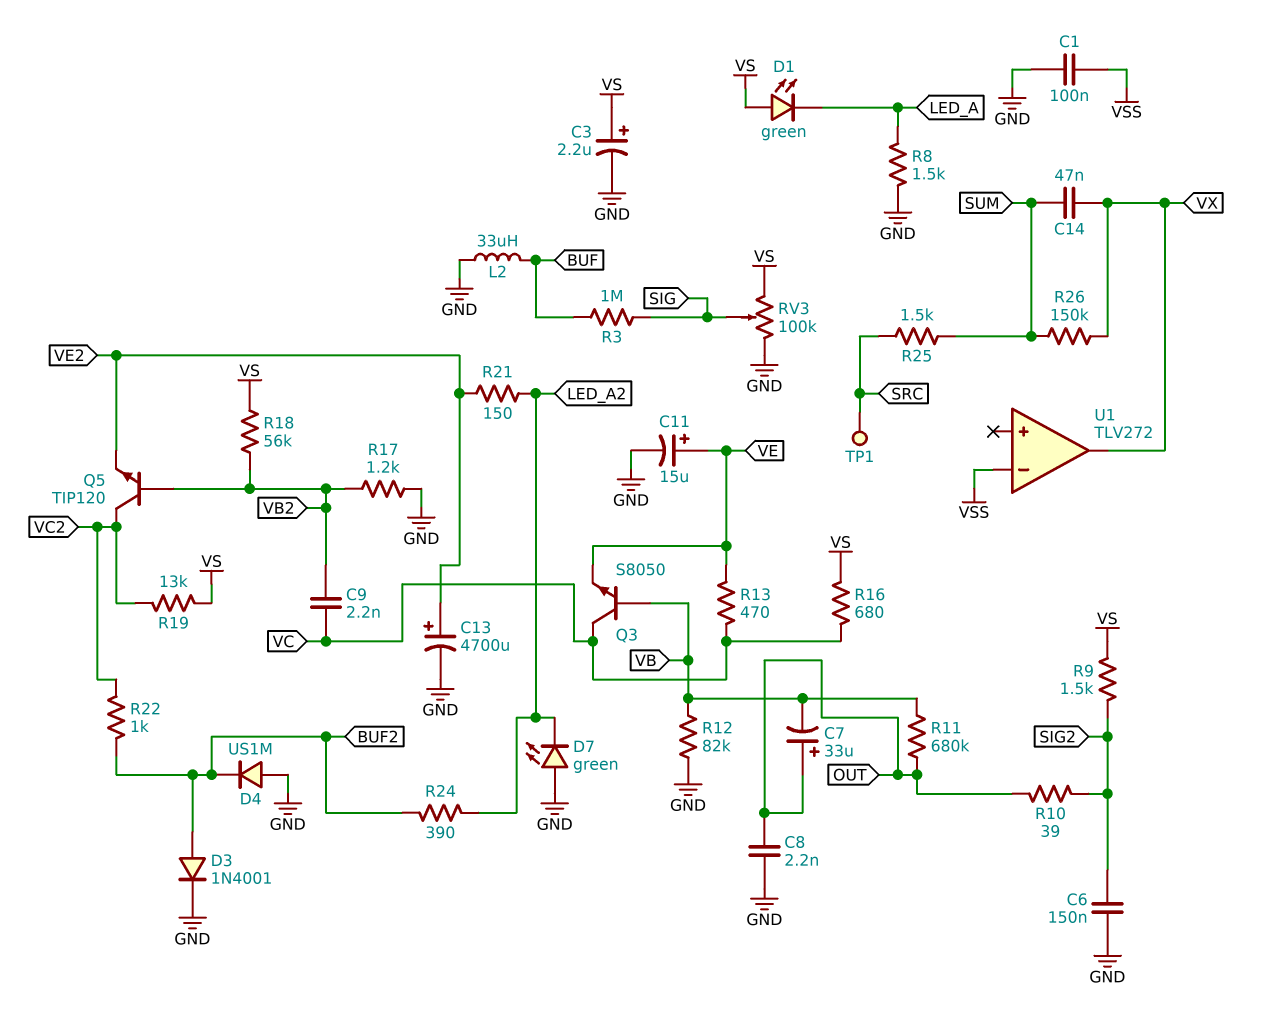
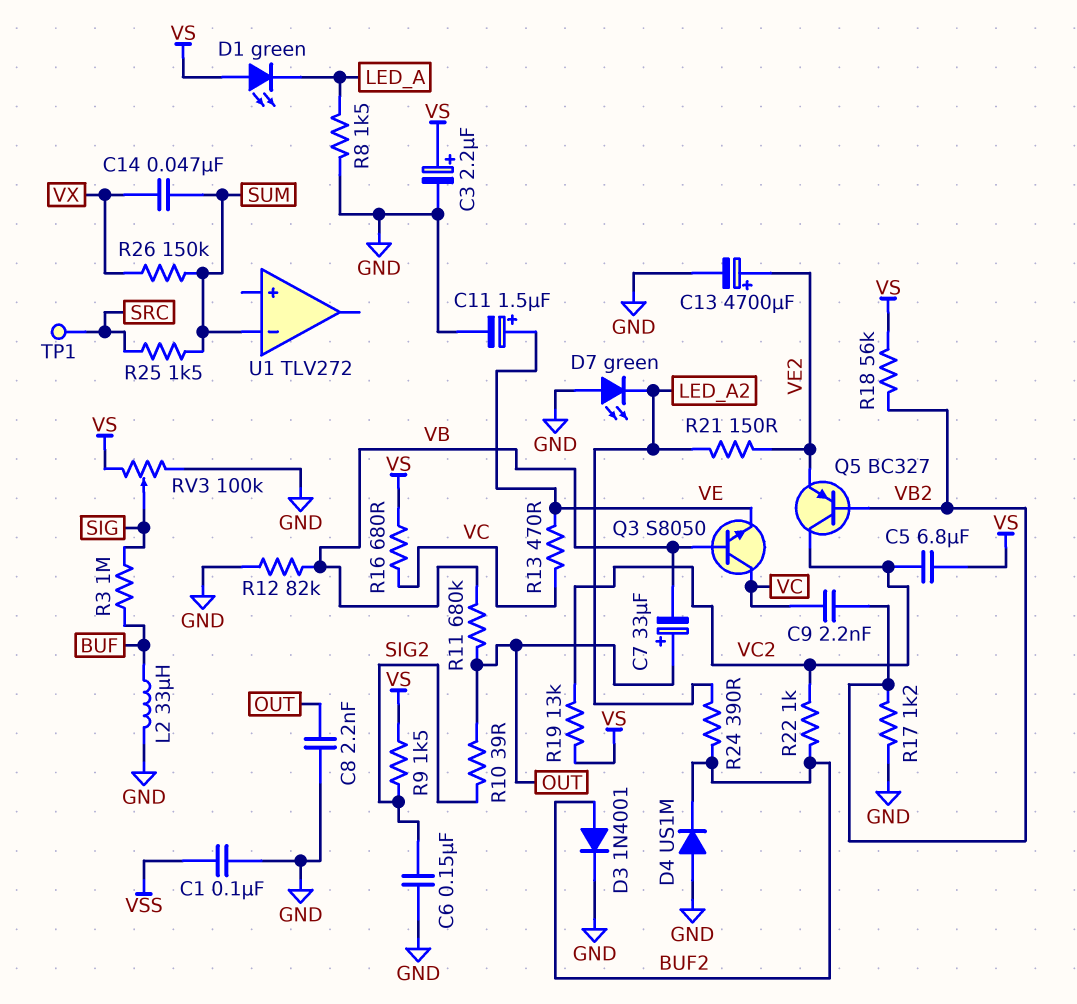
C5: none -> 6.8uF (VC2, VS)
C11: 15uF (plus VE, minus GND) -> 1.5uF (plus VE, minus GND)
Q5: NPN TIP120 (B VB2, C VC2, E VE2) -> PNP BC327 (B VB2, C VC2, E VE2)
U1 pin in-: VSS -> SUM
U1 pin out: VX -> none

